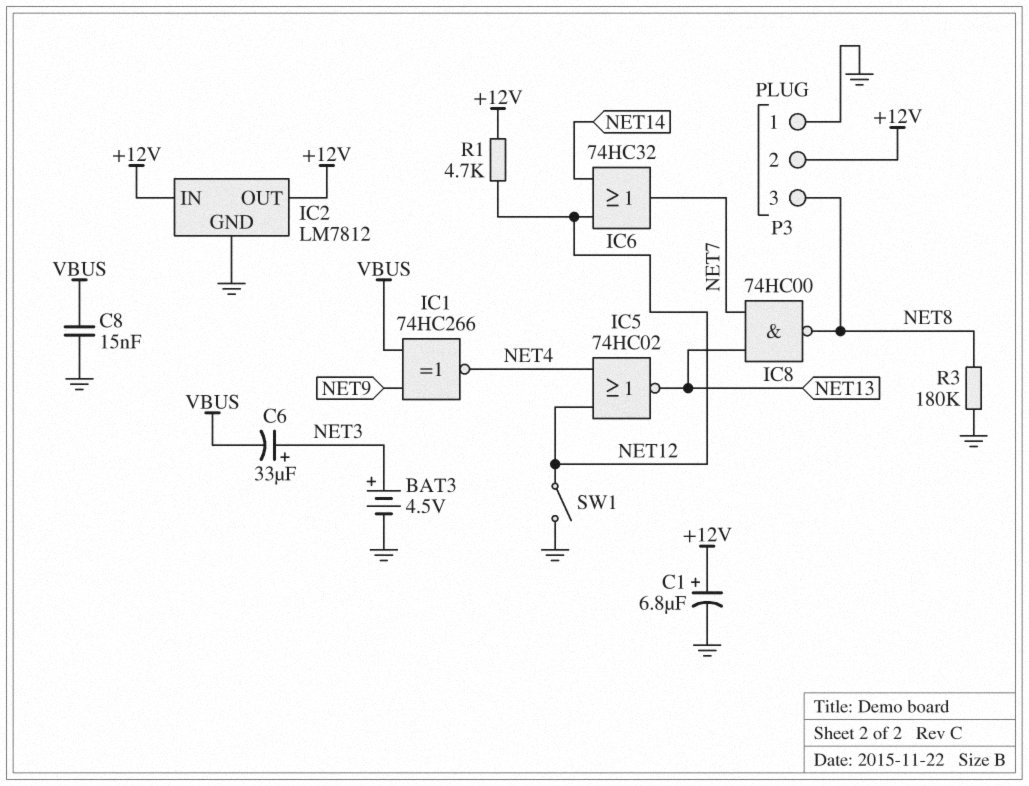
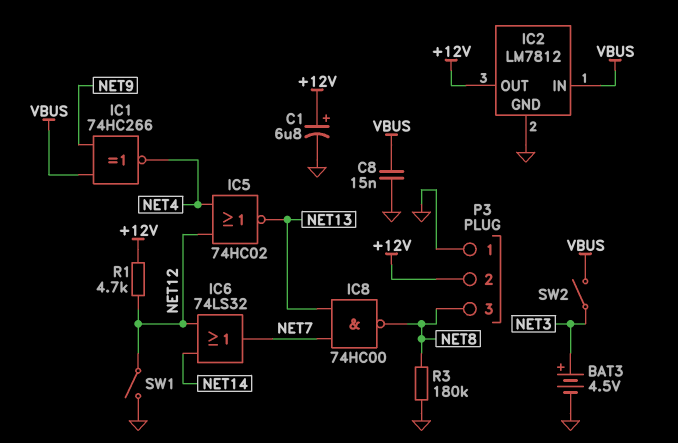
C6: 33uF (plus NET3, minus VBUS) -> none
IC2 pin IN: +12V -> VBUS
IC6: OR 74HC32 (in NET12, in NET14, out NET7) -> OR 74LS32 (in NET12, in NET14, out NET7)
SW2: none -> switch (NET3, VBUS)

